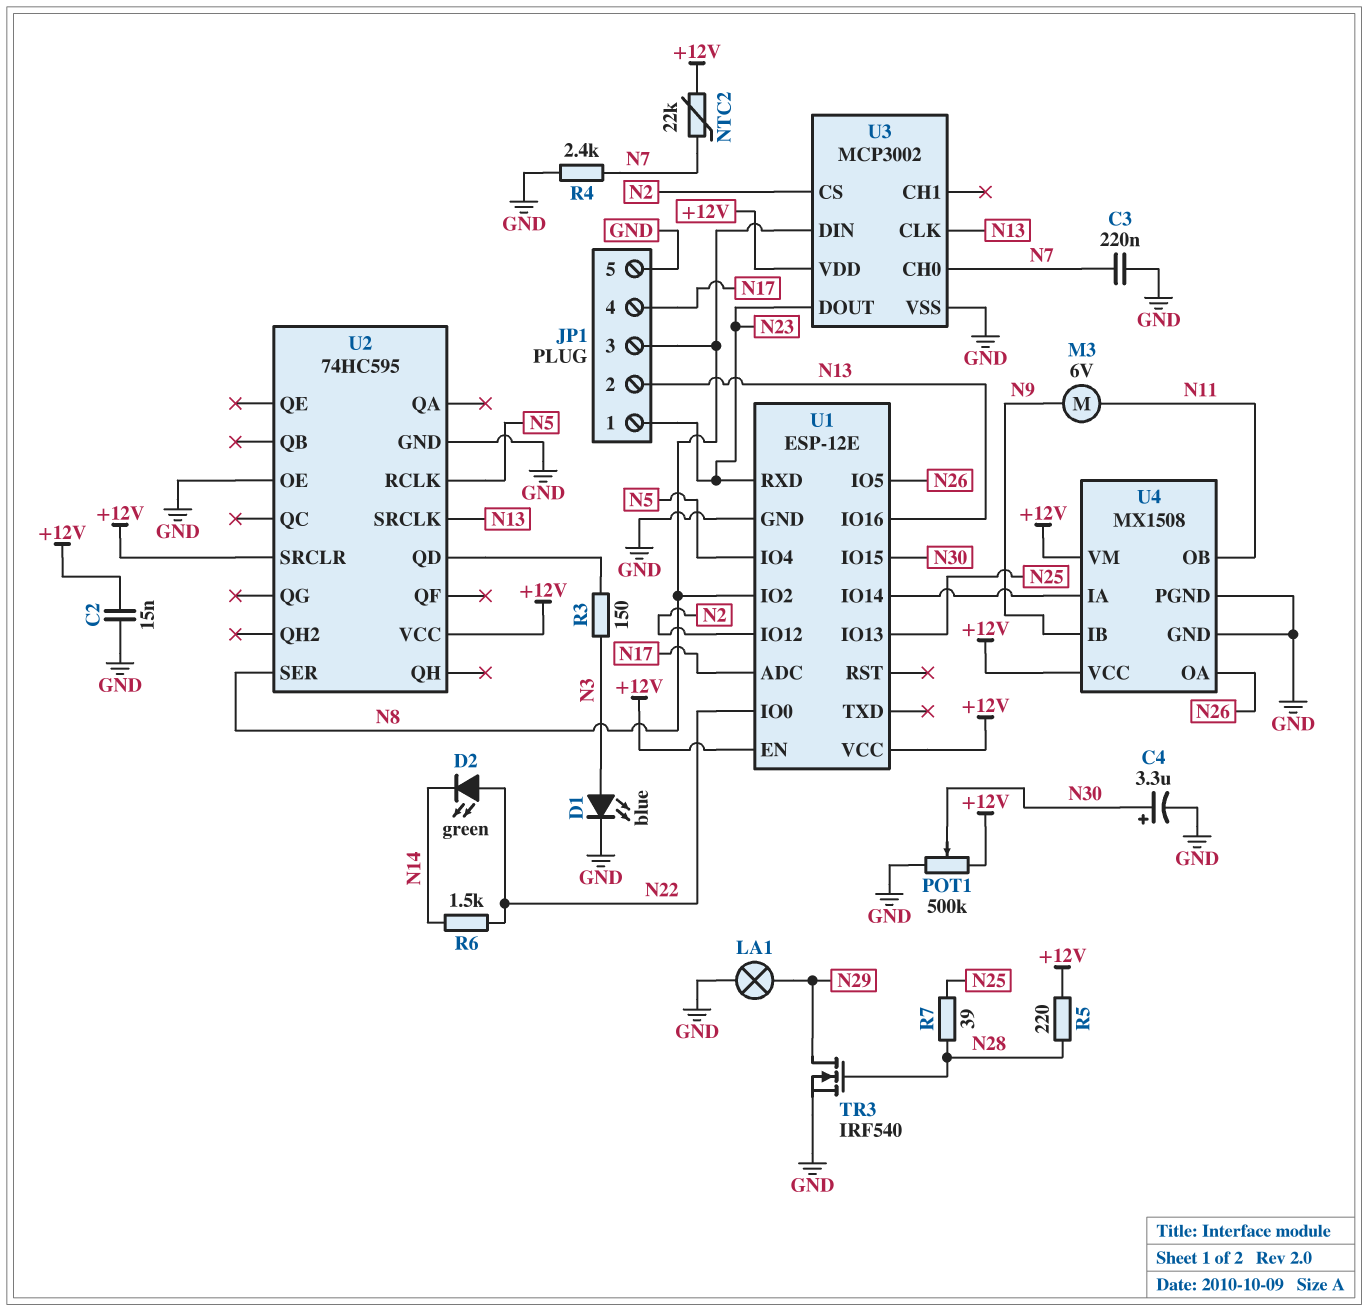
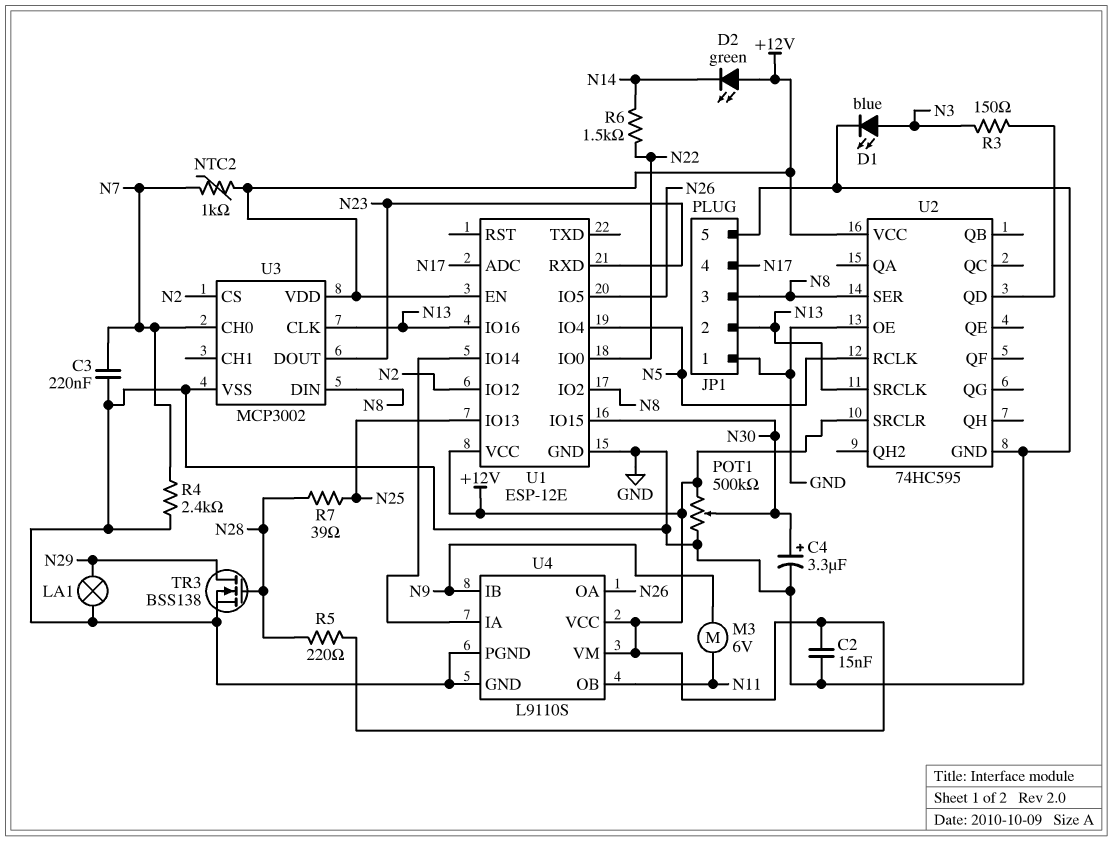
D2: LED green (A N22, K N14) -> LED green (A +12V, K N14)
JP1 pin 1: N23 -> GND
NTC2: 22k (+12V, N7) -> 1k (+12V, N7)
TR3: NMOS IRF540 (G N28, D N29, S GND) -> NMOS BSS138 (G N28, D N29, S GND)
U4: MX1508 -> L9110S

